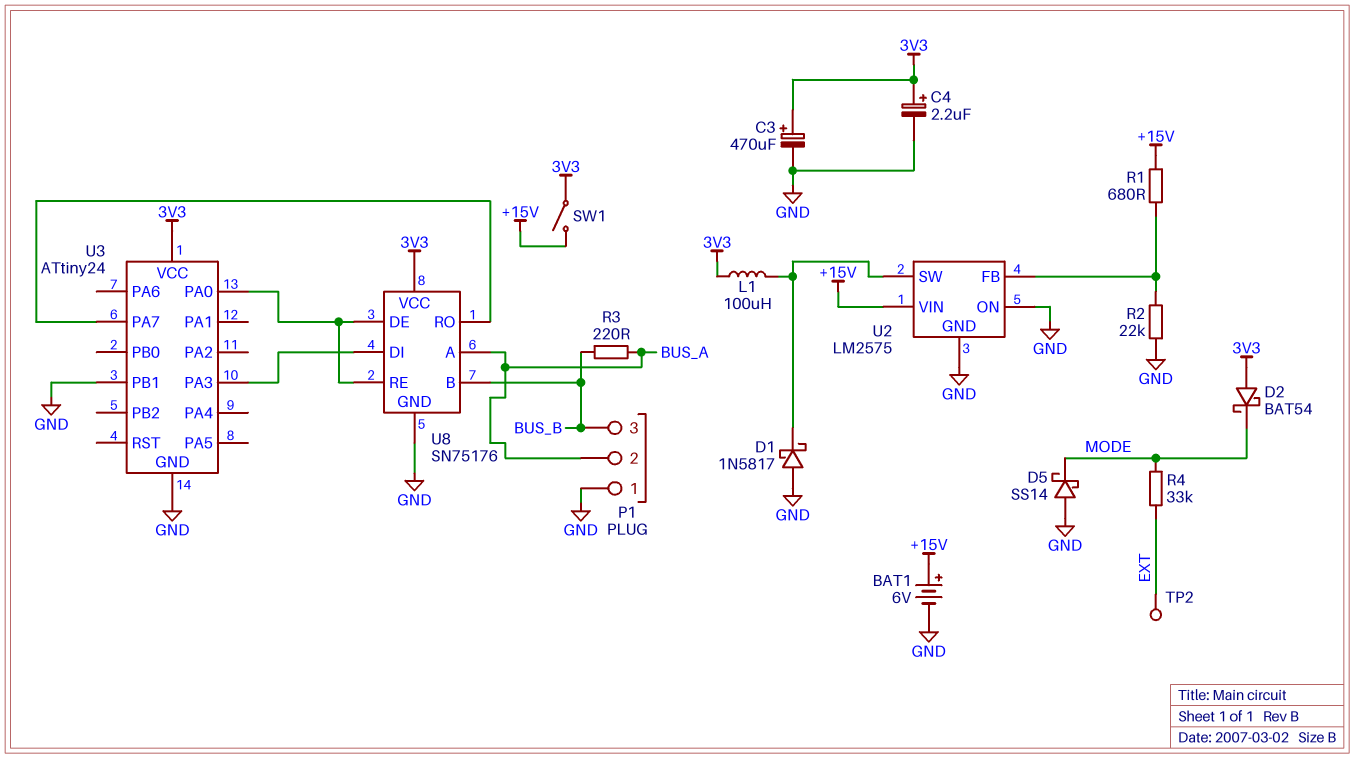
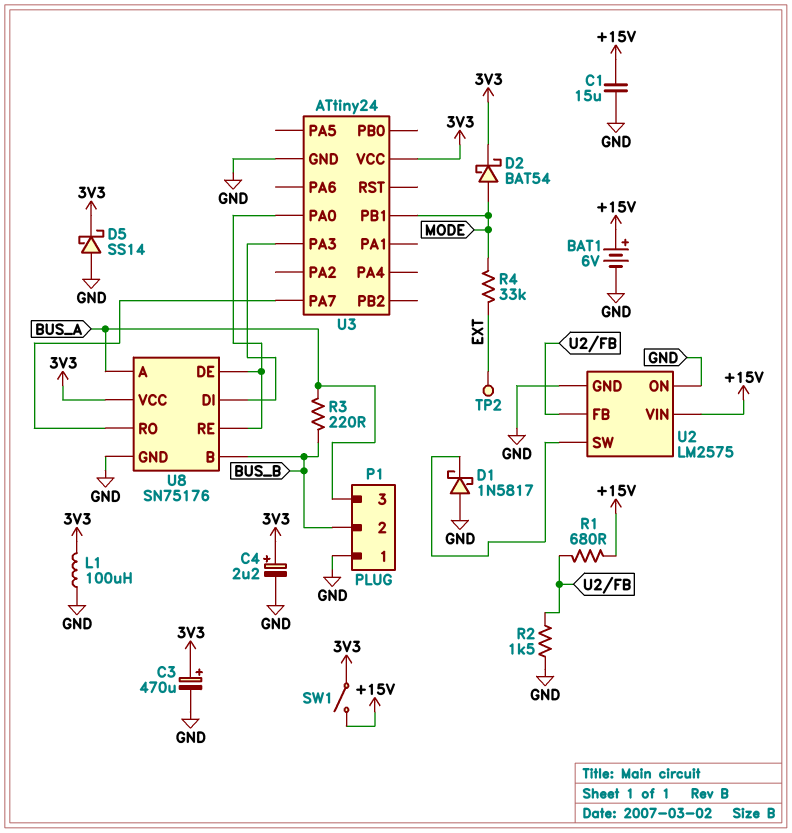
C1: none -> 15uF (+15V, GND)
D2: schottky BAT54 (A 3V3, K MODE) -> schottky BAT54 (A MODE, K 3V3)
D5: schottky SS14 (A GND, K MODE) -> schottky SS14 (A GND, K 3V3)
L1: 100uH (3V3, U2/SW) -> 100uH (3V3, GND)
P1 pin 2: BUS_A -> BUS_B
P1 pin 3: BUS_B -> BUS_A
R2: 22k (GND, U2/FB) -> 1.5k (GND, U2/FB)
U3 pin PB1: GND -> MODE

